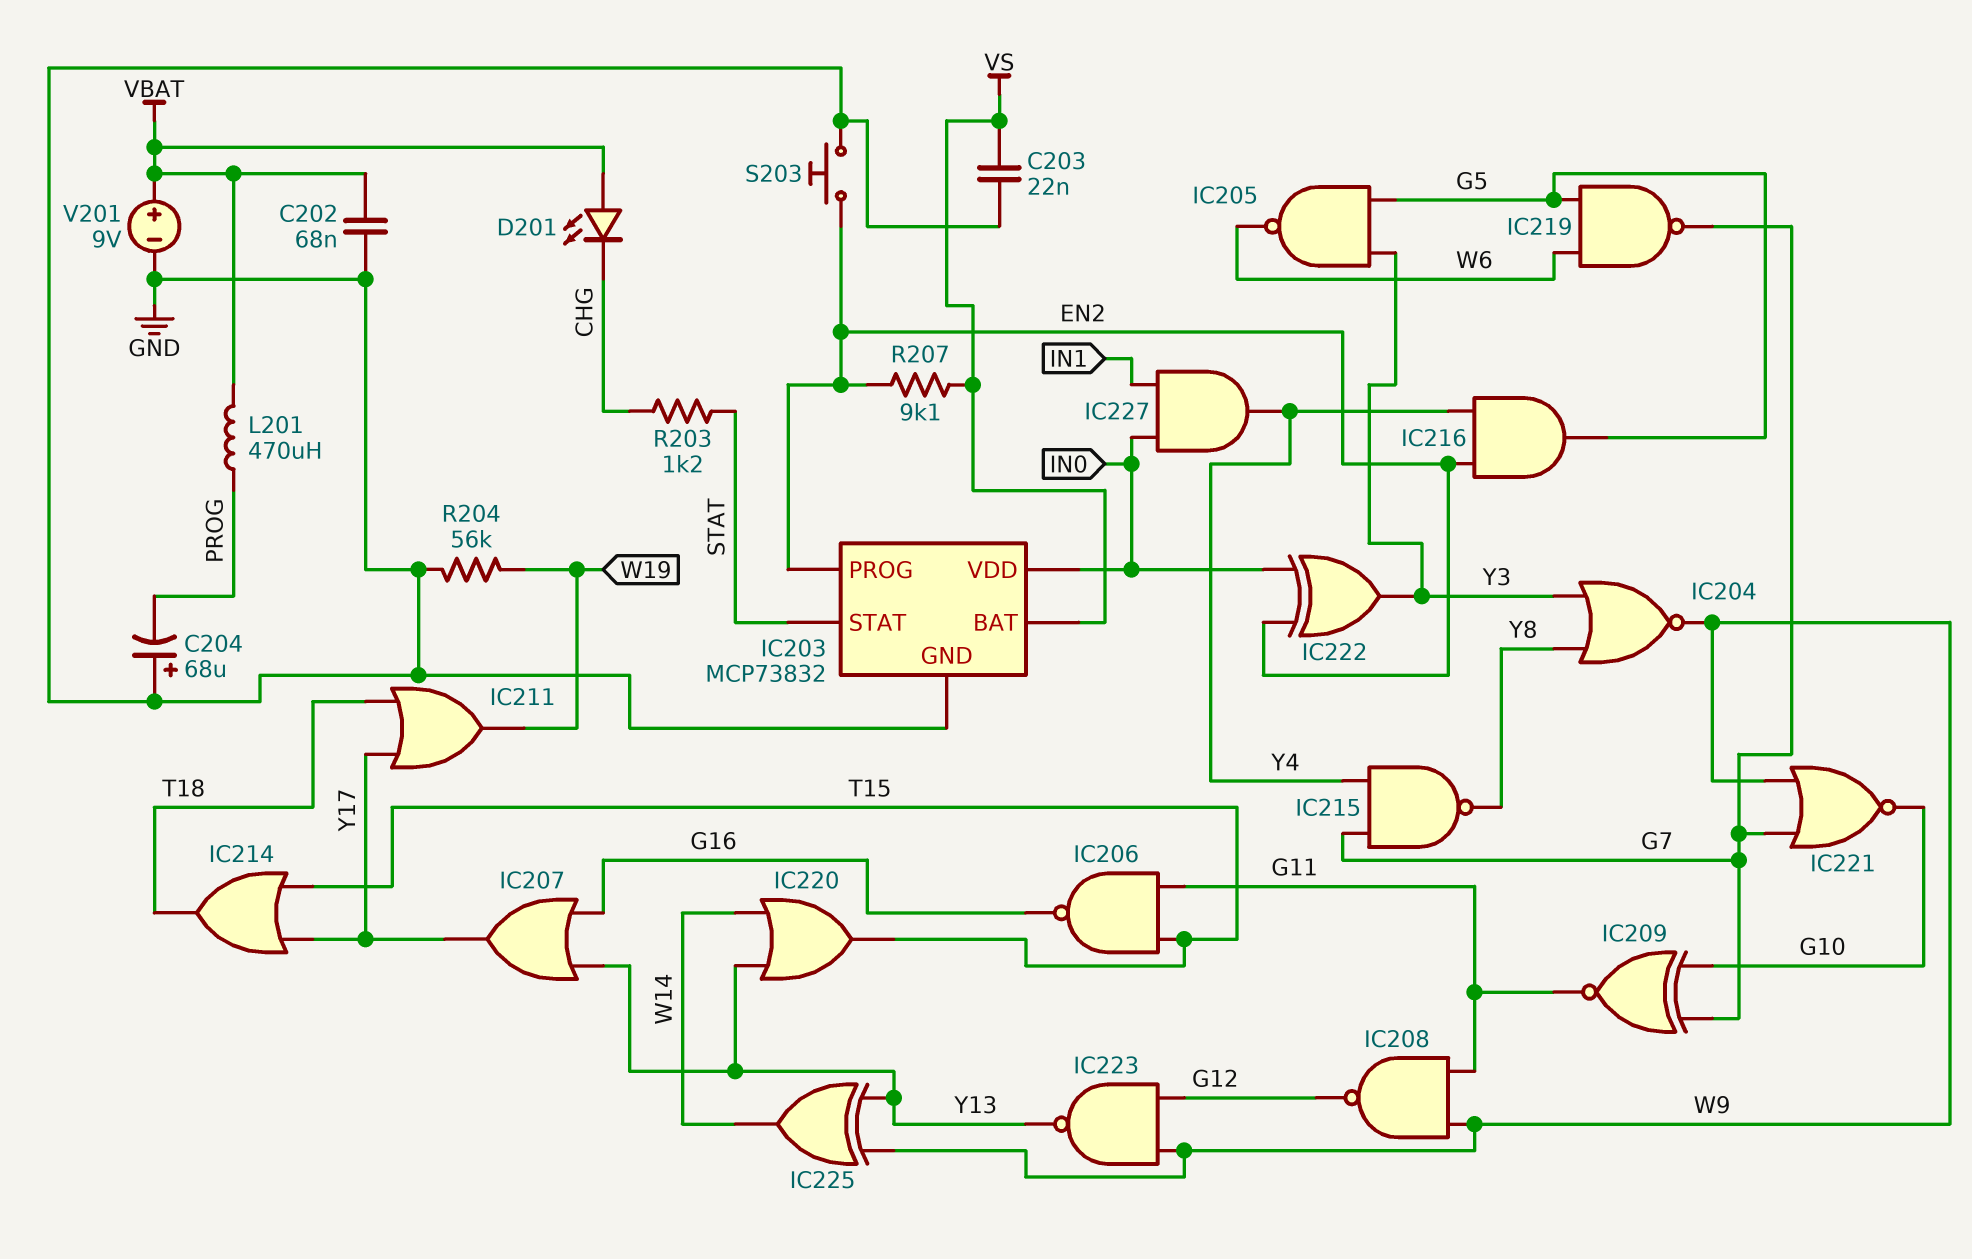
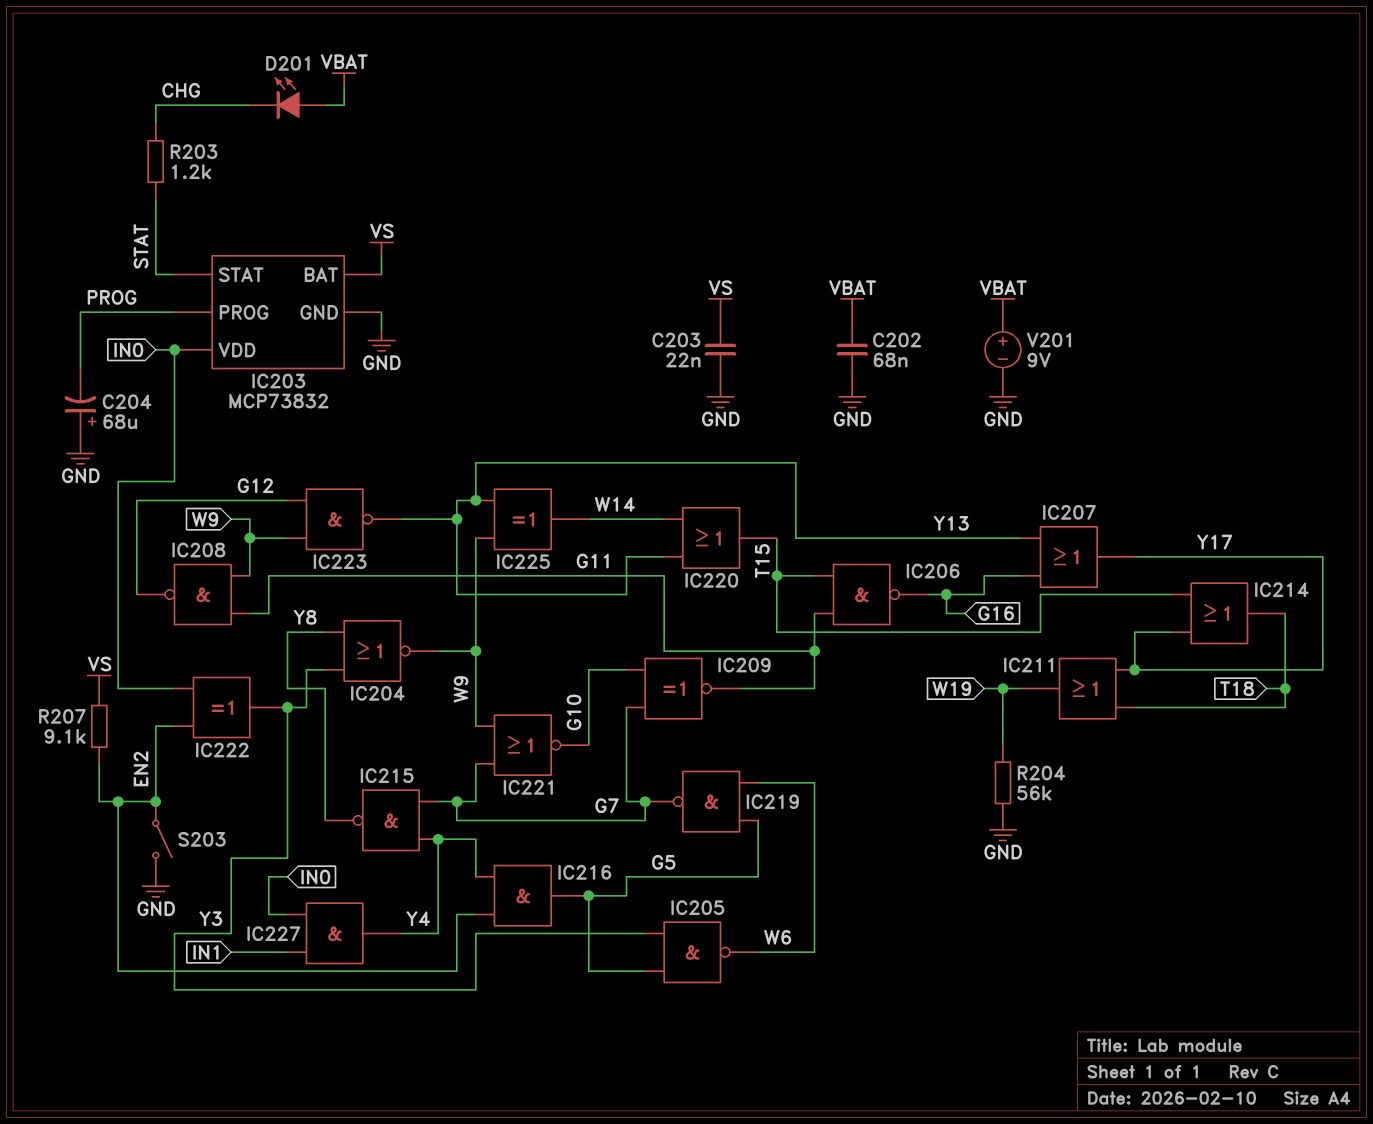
IC203 pin PROG: EN2 -> PROG
L201: 470uH (PROG, VBAT) -> none
S203: button (EN2, GND) -> switch (EN2, GND)

